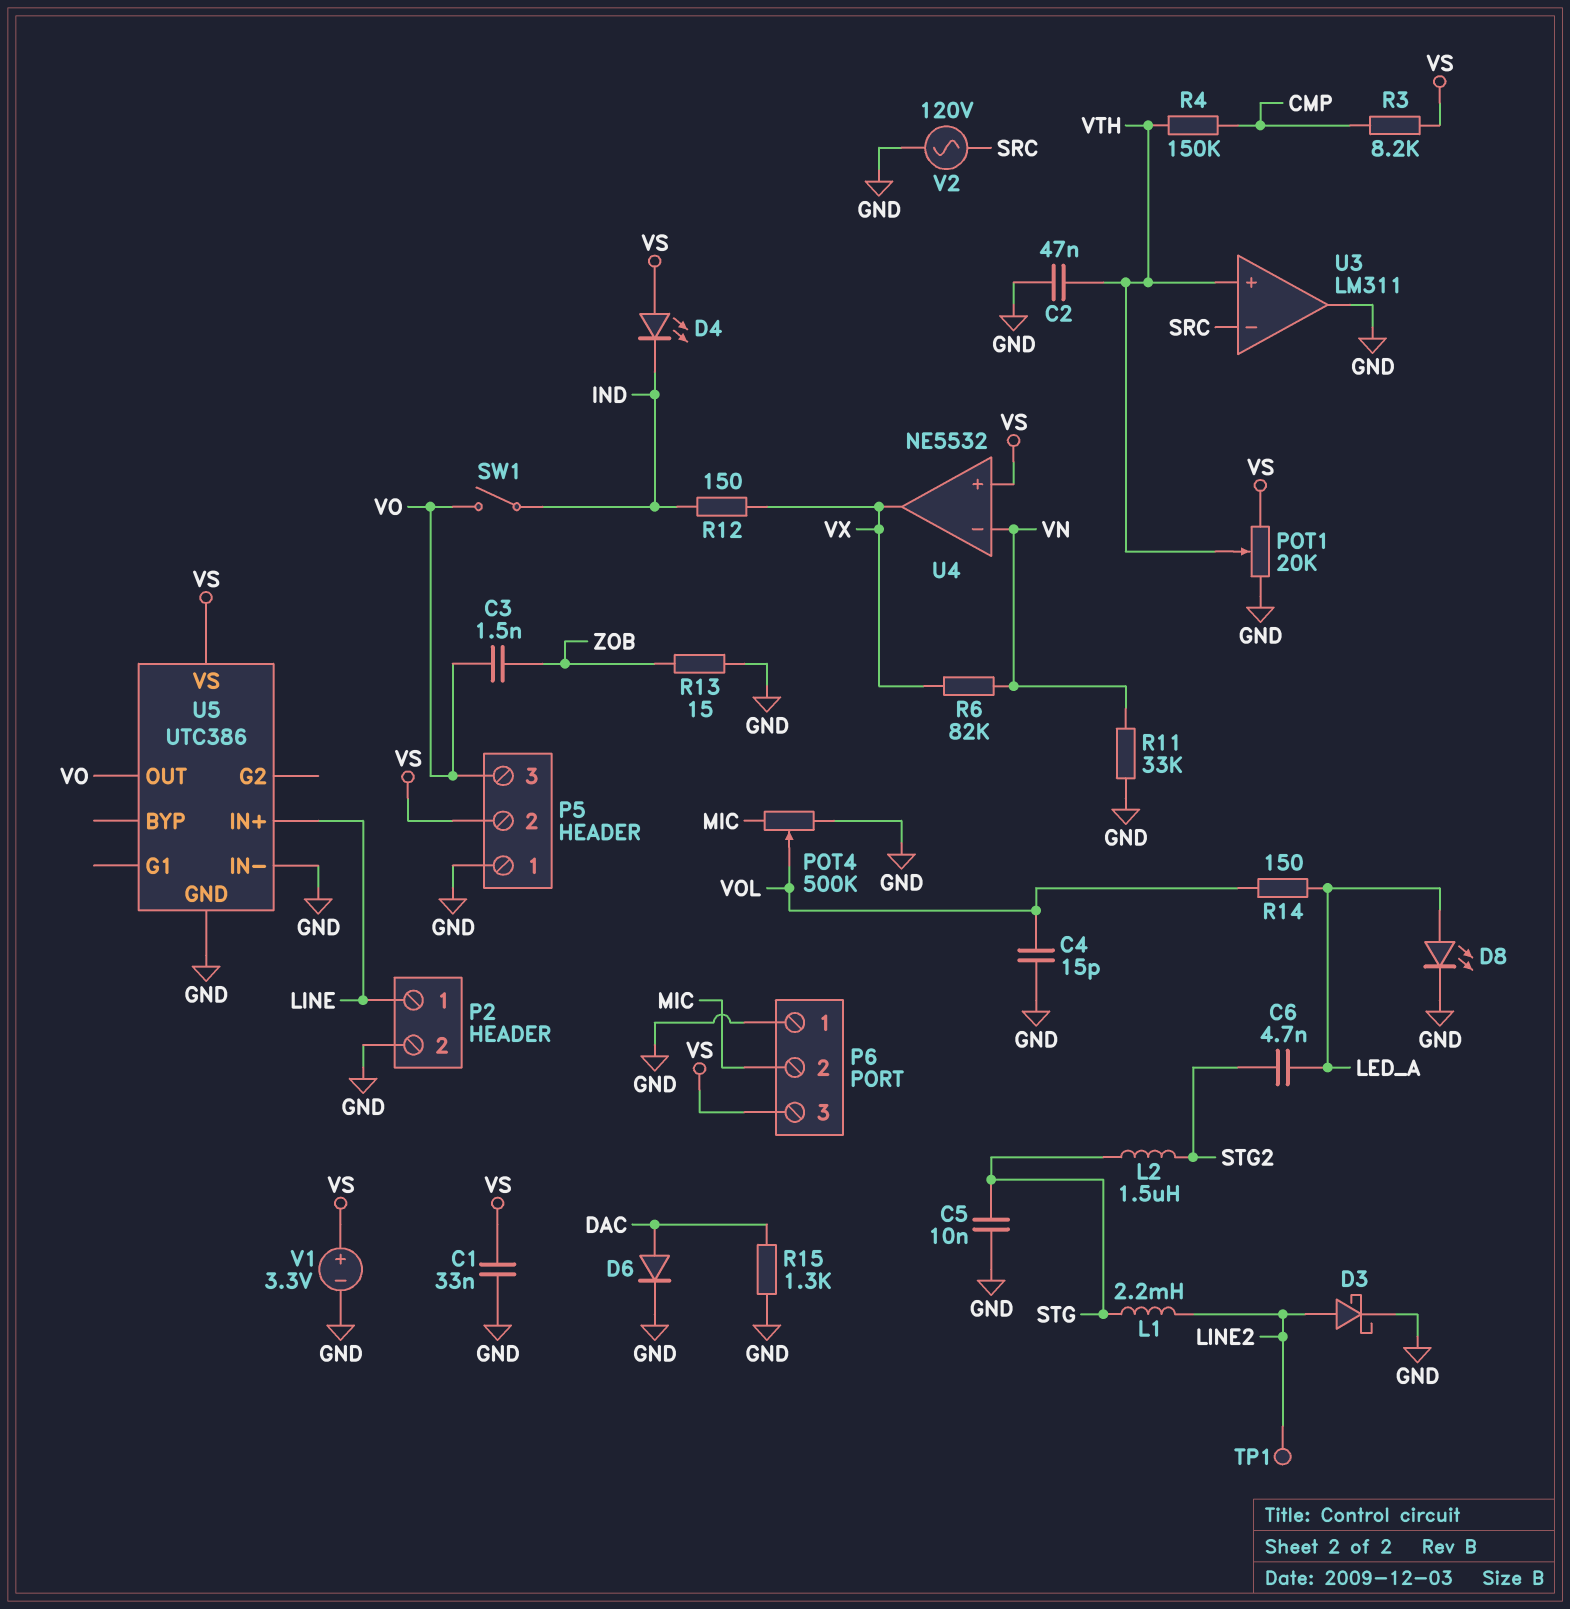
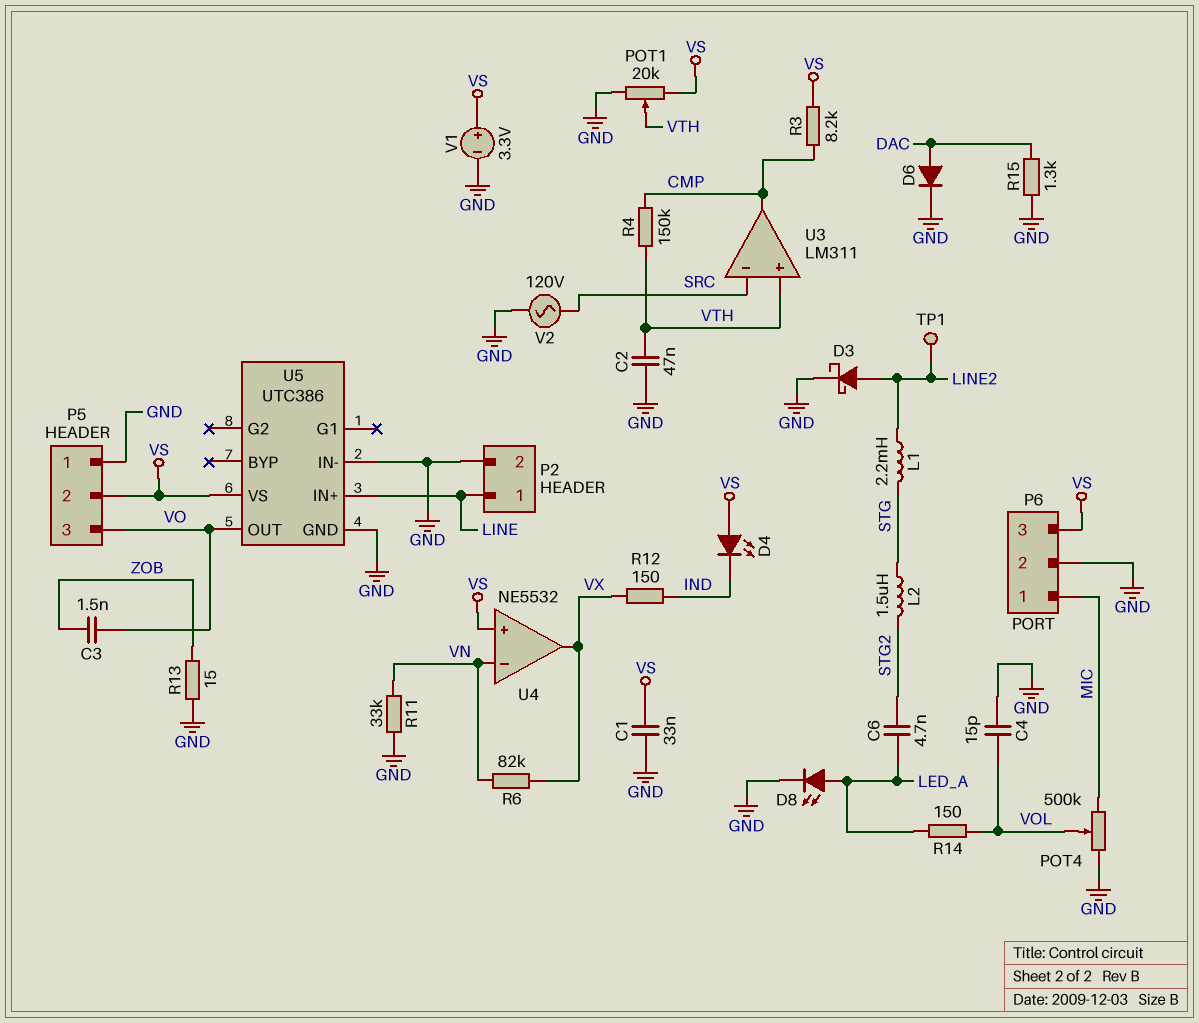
C5: 10nF (GND, STG) -> none
P6 pin 1: GND -> MIC
P6 pin 2: MIC -> GND
SW1: switch (IND, VO) -> none
U3 pin out: GND -> CMP

